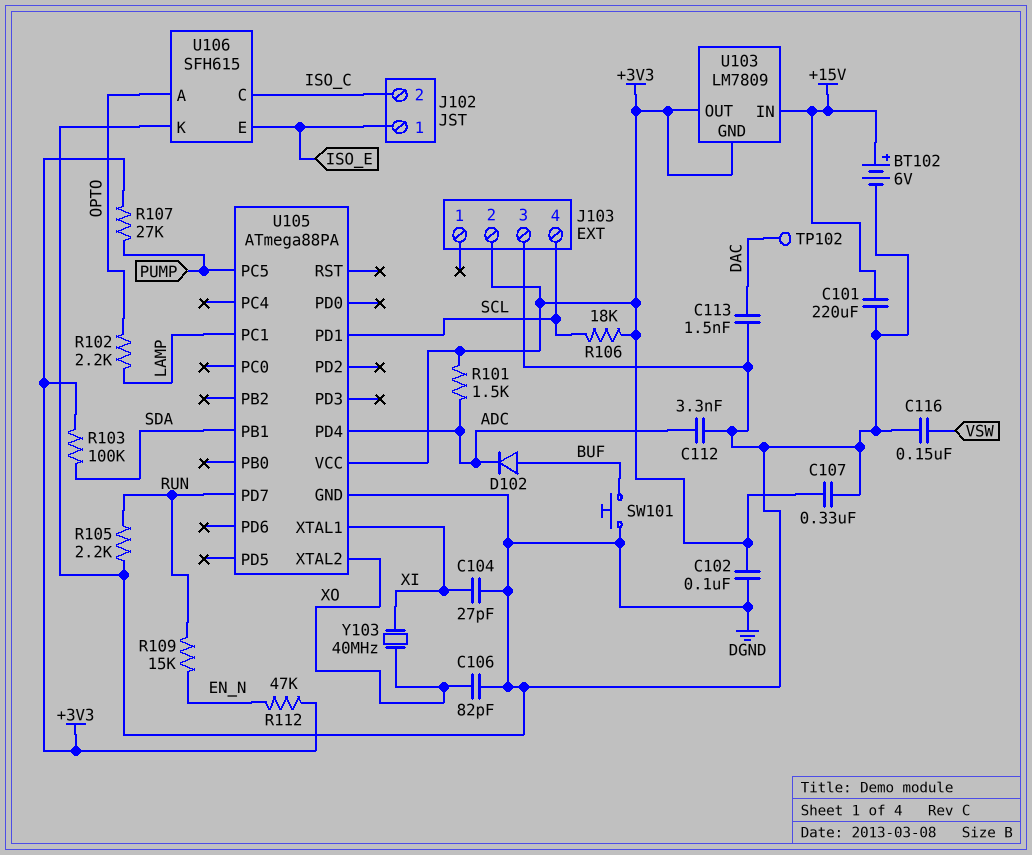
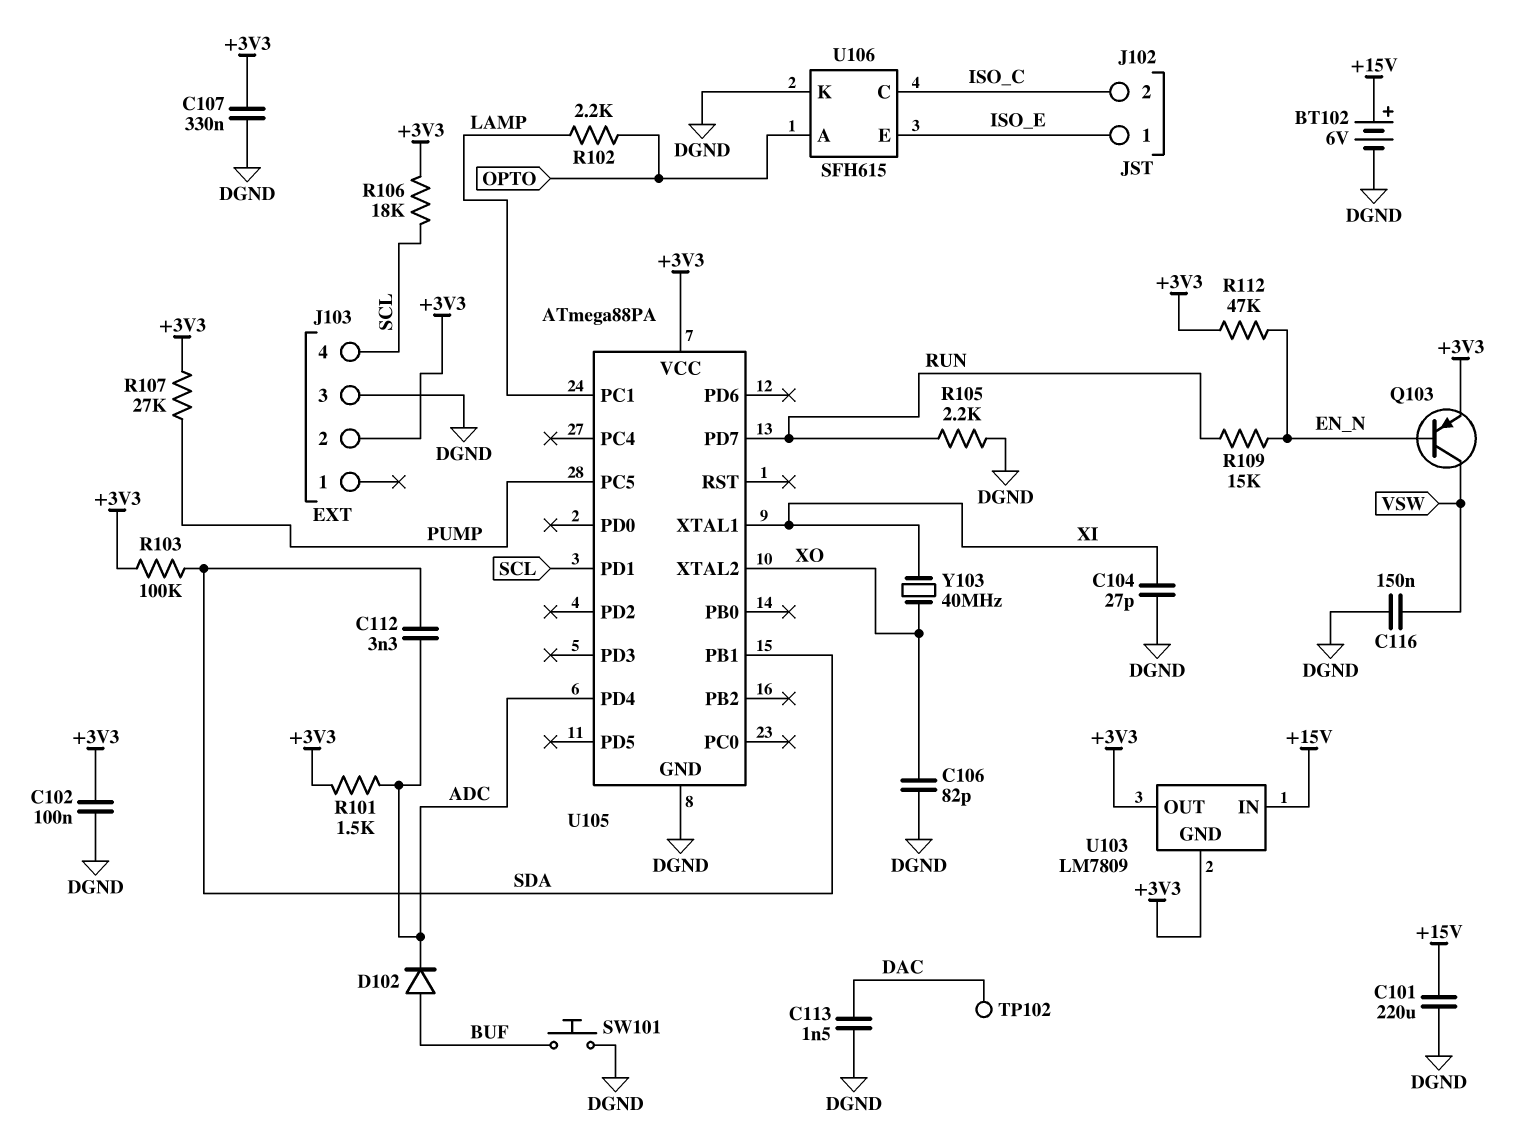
C112: 3.3nF (ADC, DGND) -> 3.3nF (ADC, SDA)
Q103: none -> PNP (B EN_N, C VSW, E +3V3)

